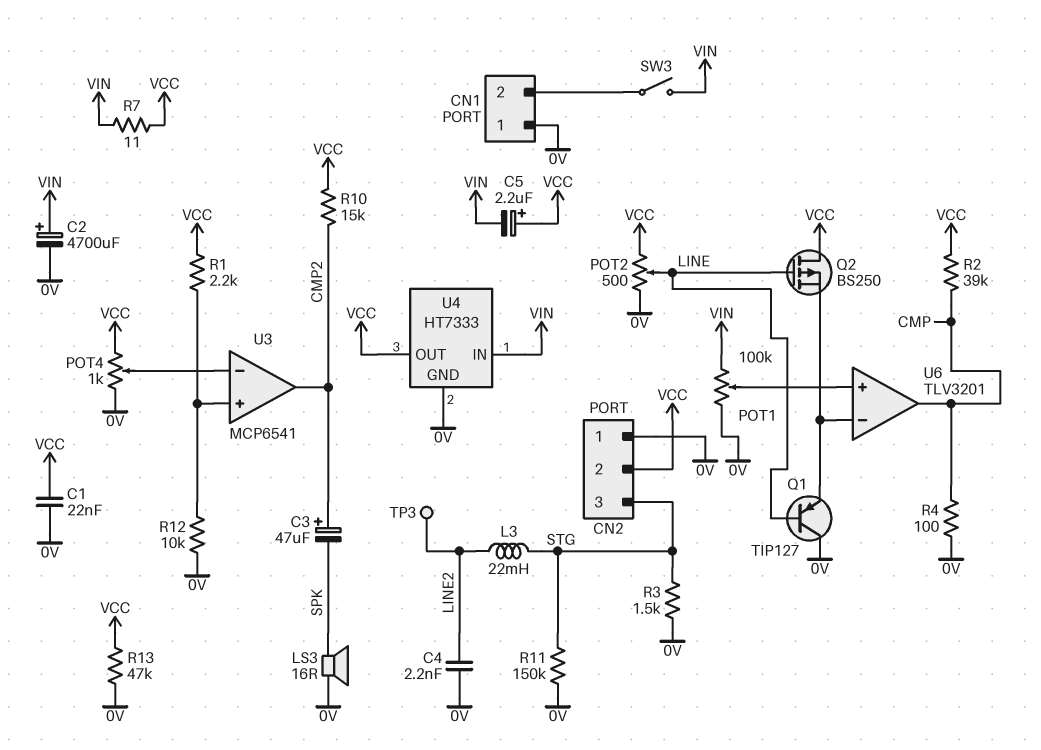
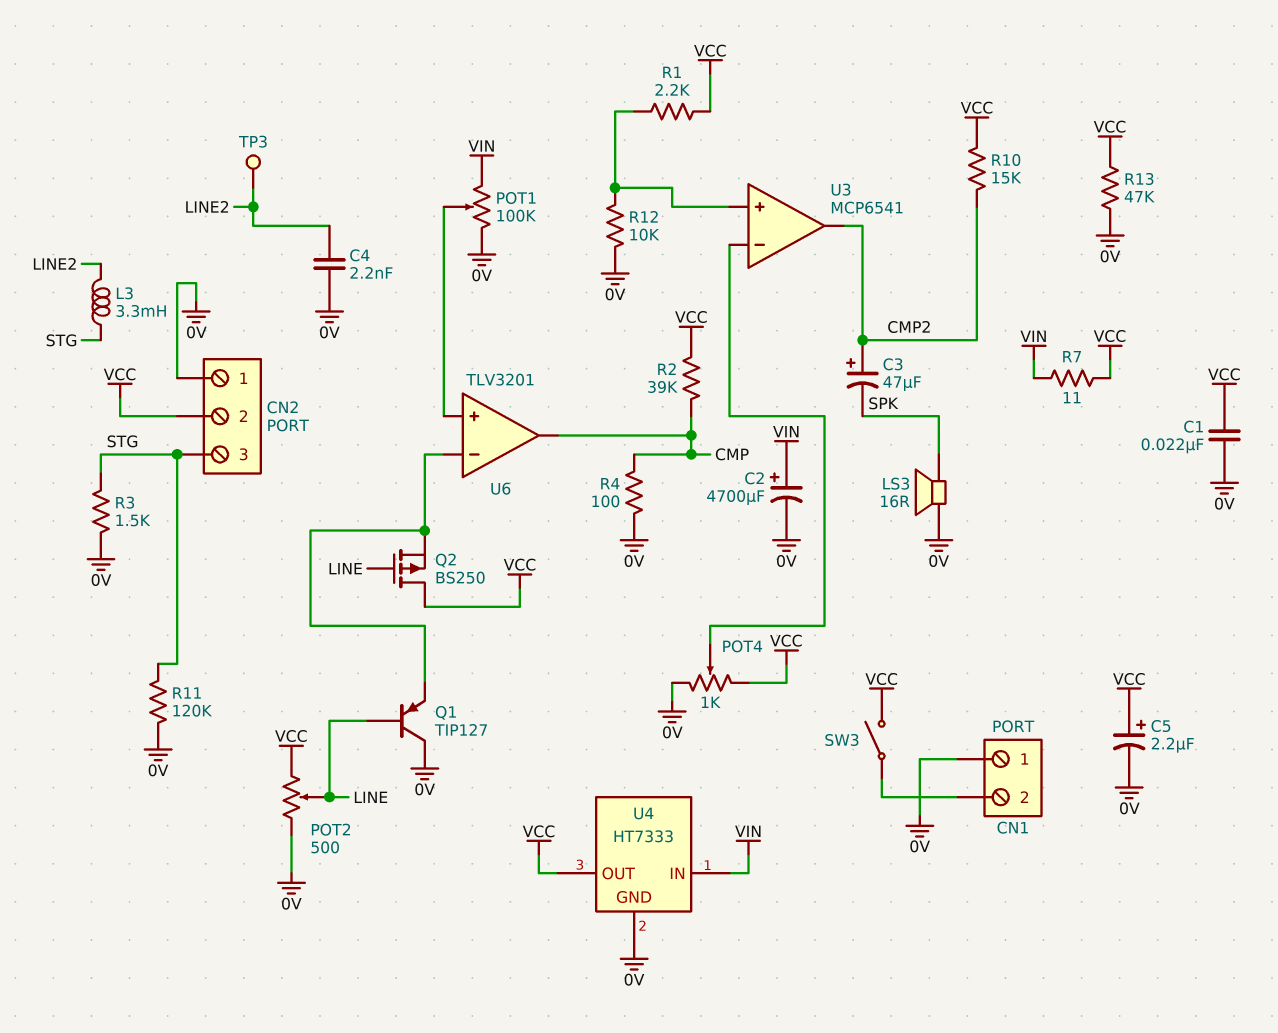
C5: 2.2uF (plus VCC, minus VIN) -> 2.2uF (plus VCC, minus 0V)
L3: 22mH (LINE2, STG) -> 3.3mH (LINE2, STG)
R11: 150k (0V, STG) -> 120k (0V, STG)
SW3: switch (CN1/2, VIN) -> switch (CN1/2, VCC)

